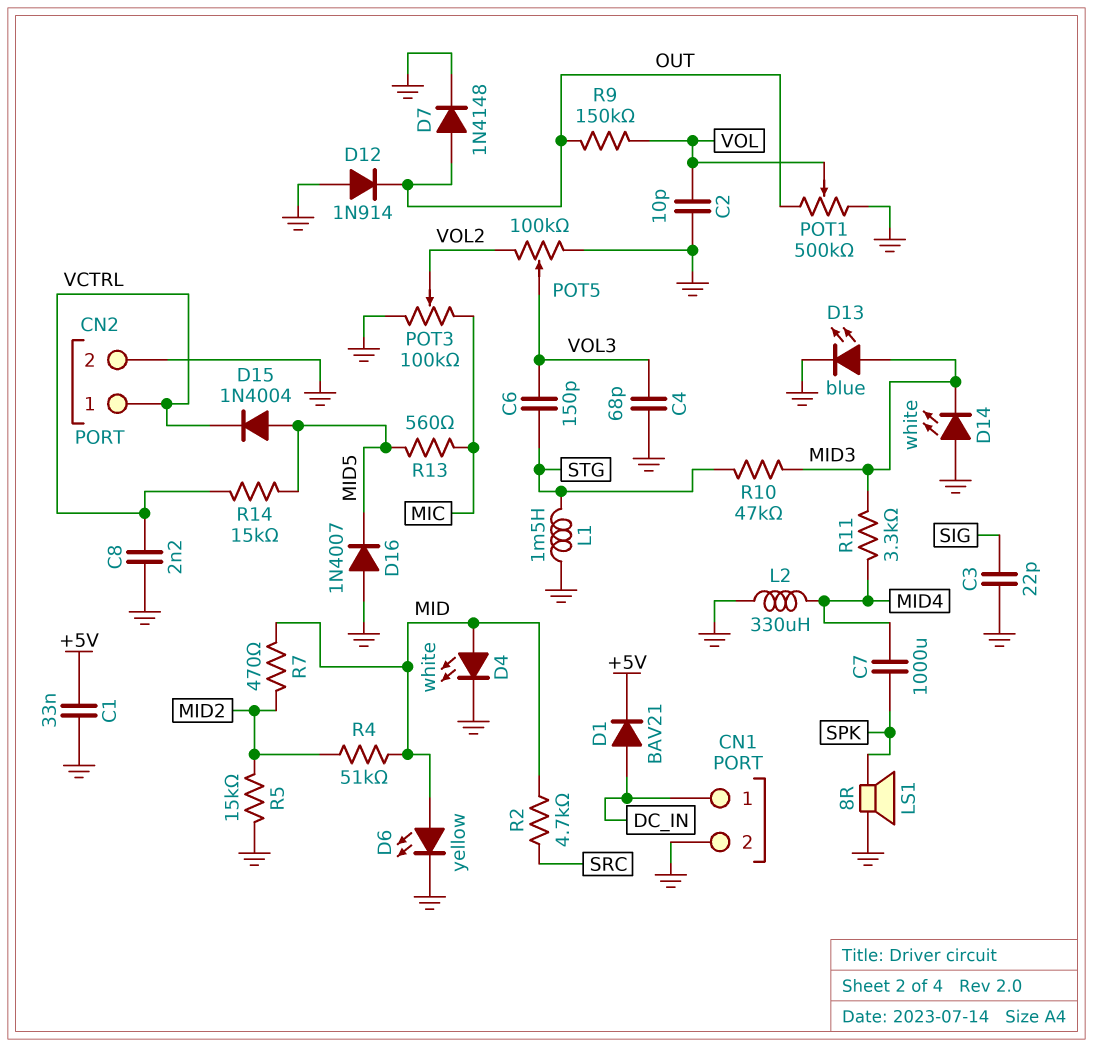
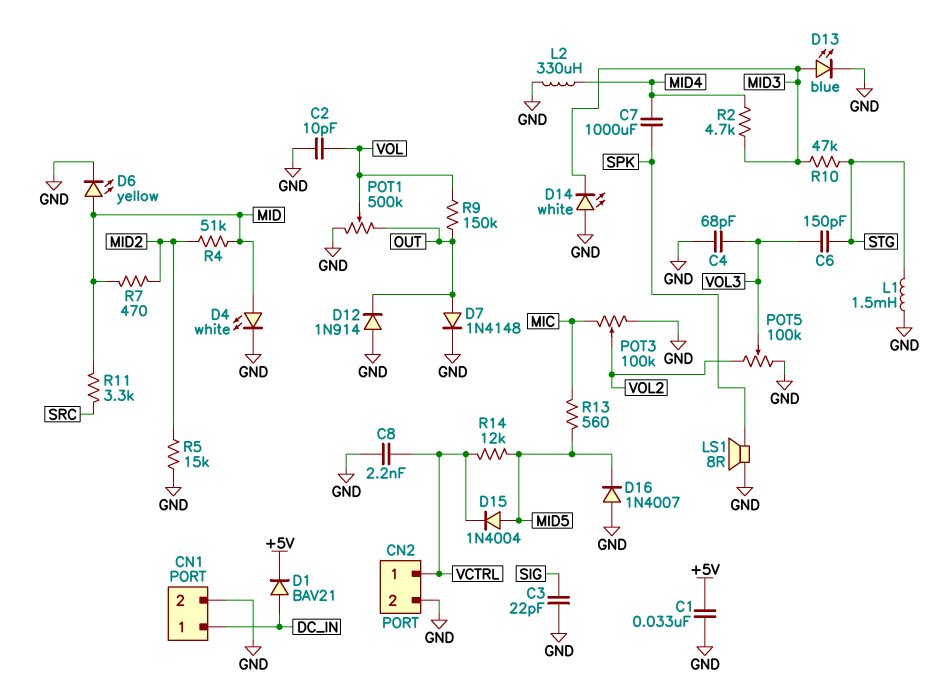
R2: 4.7k (MID, SRC) -> 4.7k (MID3, MID4)
R11: 3.3k (MID3, MID4) -> 3.3k (MID, SRC)
R14: 15k (MID5, VCTRL) -> 12k (MID5, VCTRL)

